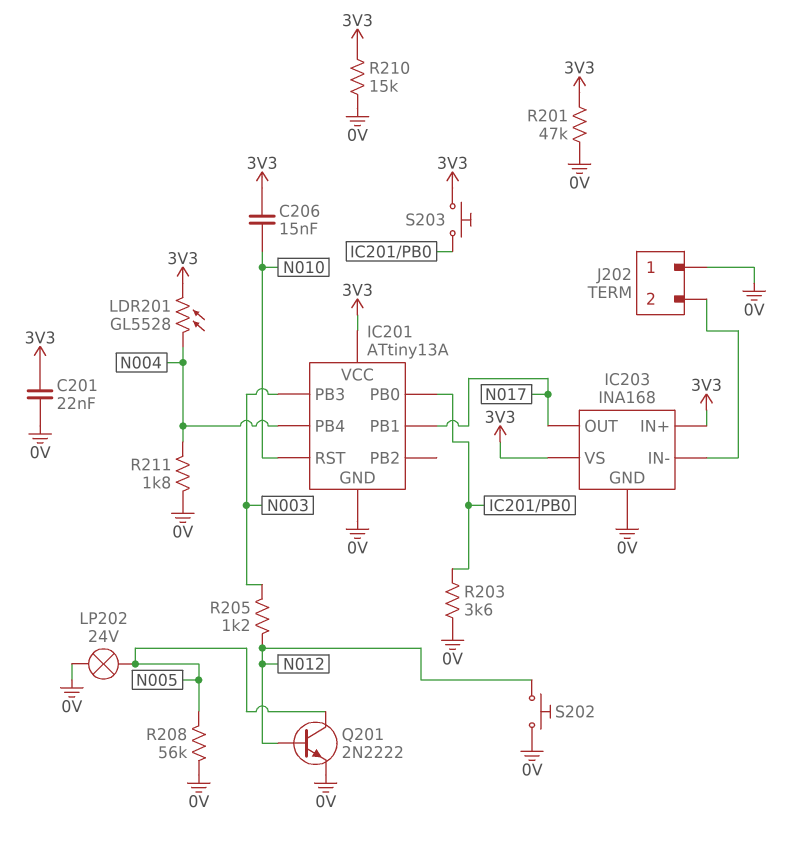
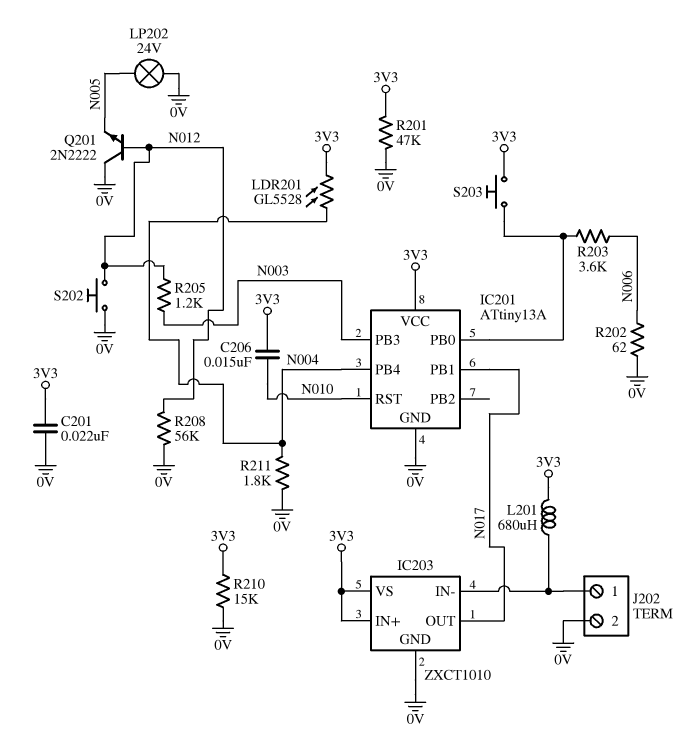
IC203: INA168 -> ZXCT1010
J202 pin 1: 0V -> IC203/IN-
J202 pin 2: IC203/IN- -> 0V
L201: none -> 680uH (3V3, IC203/IN-)
Q201: NPN 2N2222 (B N012, C N005, E 0V) -> NPN 2N2222 (B N012, C 0V, E N005)
R202: none -> 62 (0V, N006)
R203: 3.6k (0V, IC201/PB0) -> 3.6k (IC201/PB0, N006)
R208: 56k (0V, N005) -> 56k (0V, N012)

